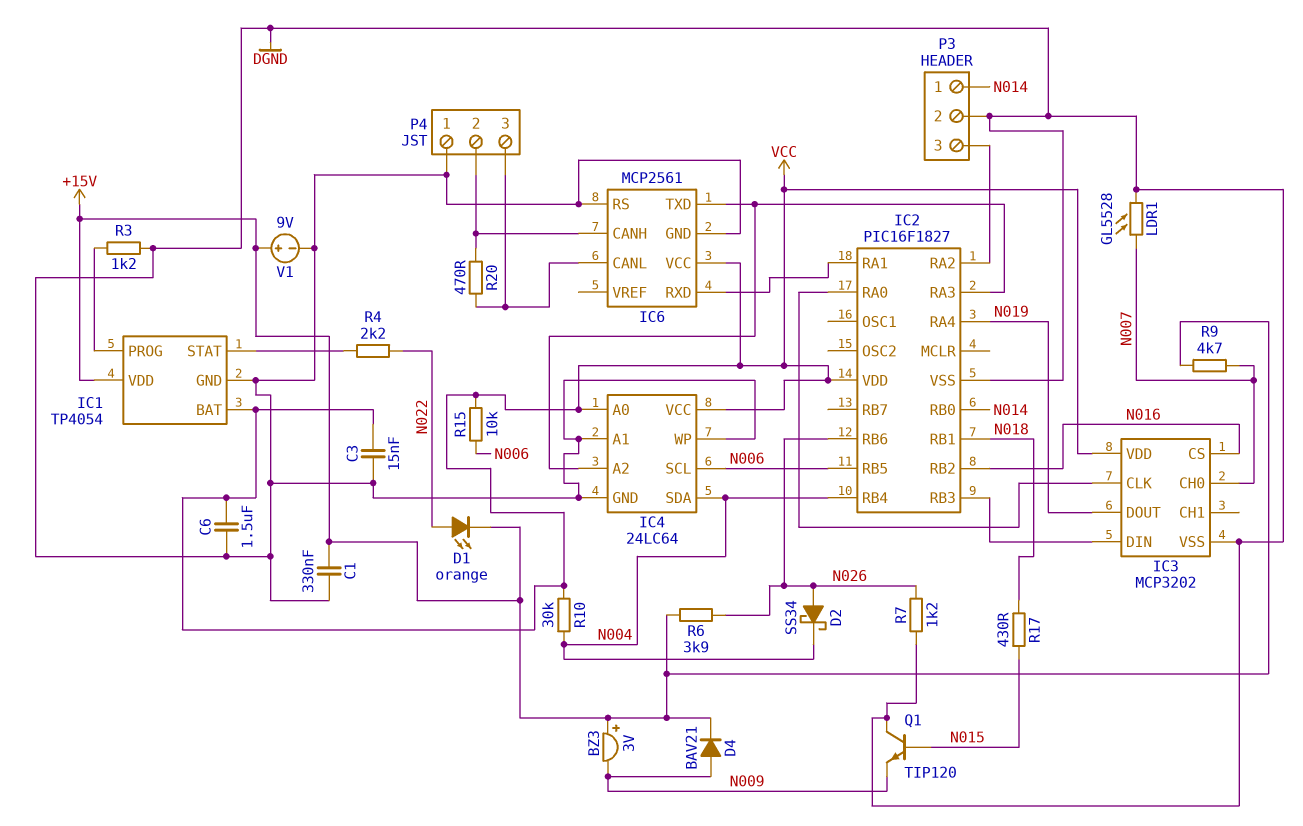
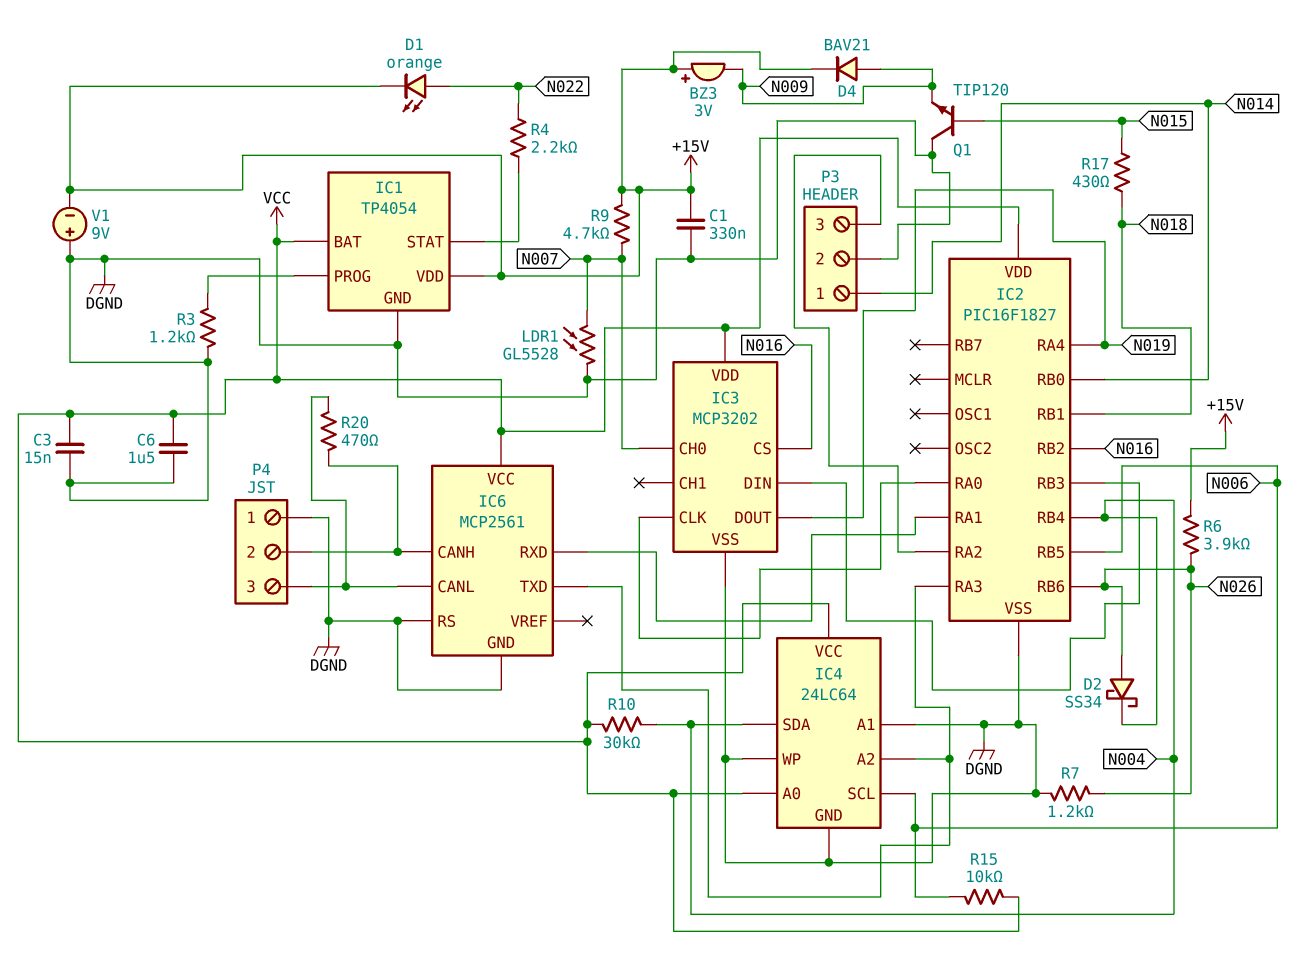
V1: 9V (plus +15V, minus DGND) -> 9V (plus DGND, minus +15V)

